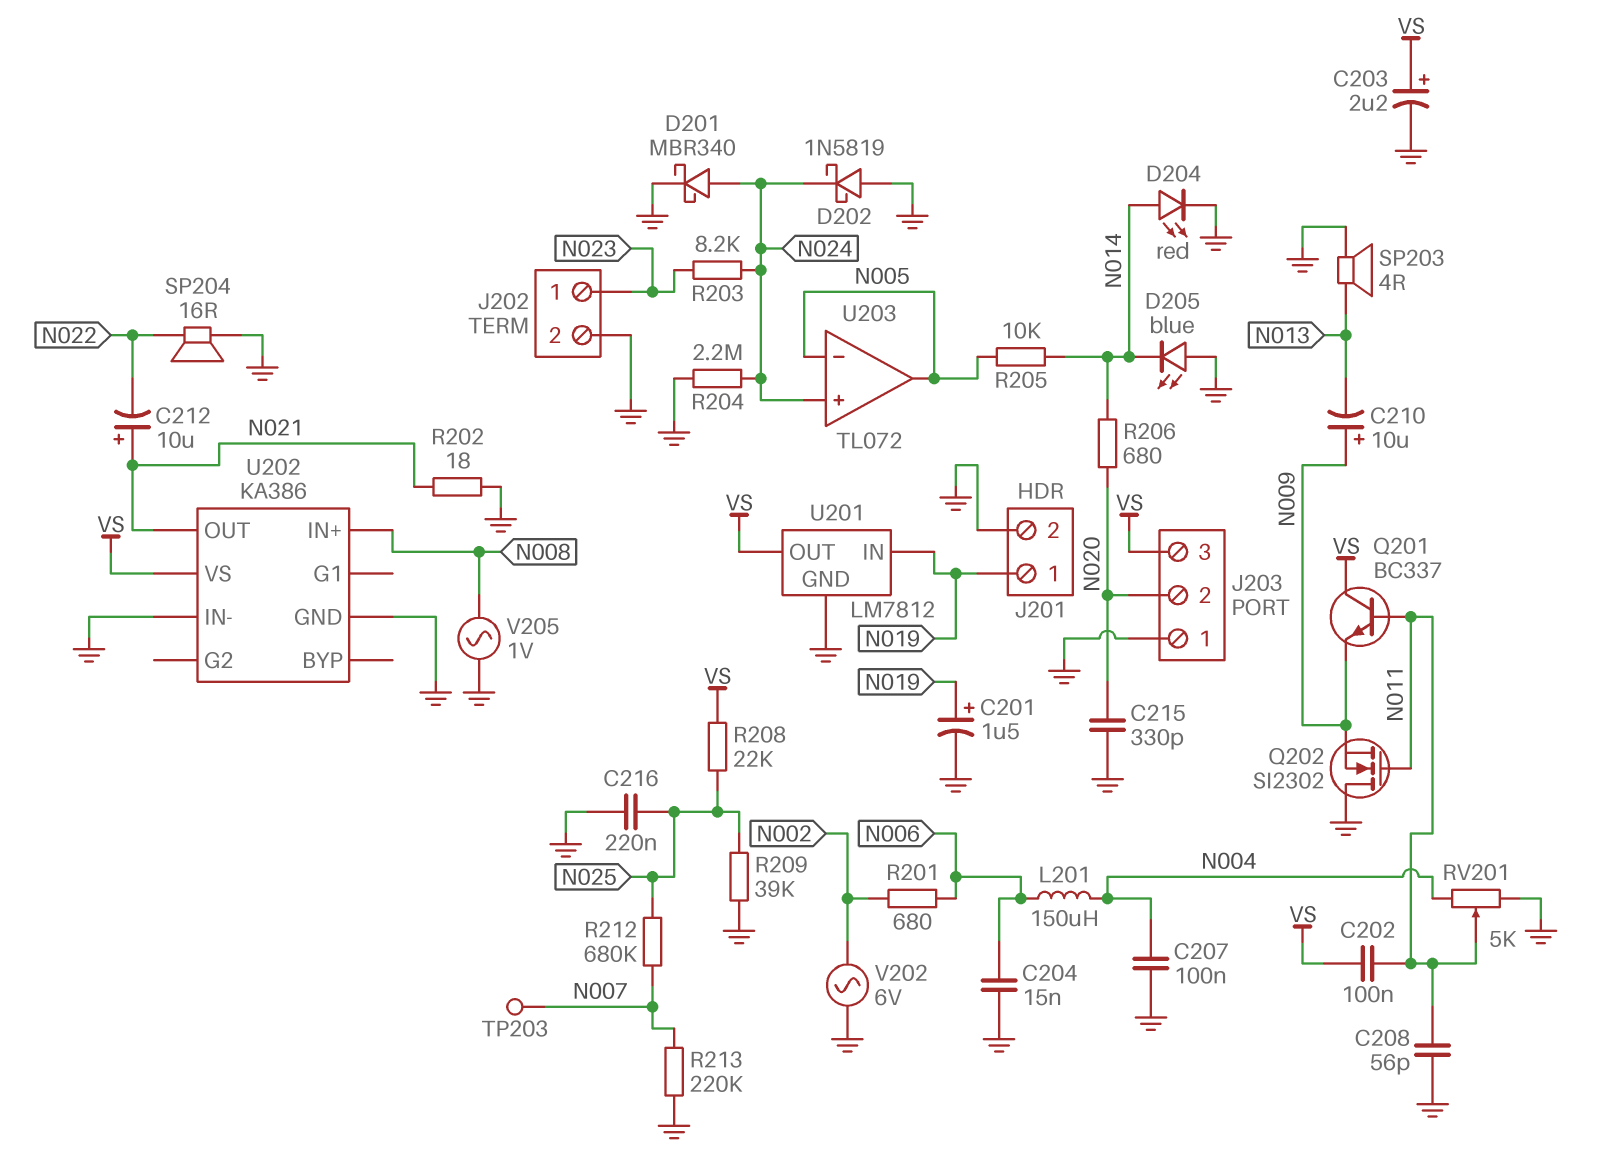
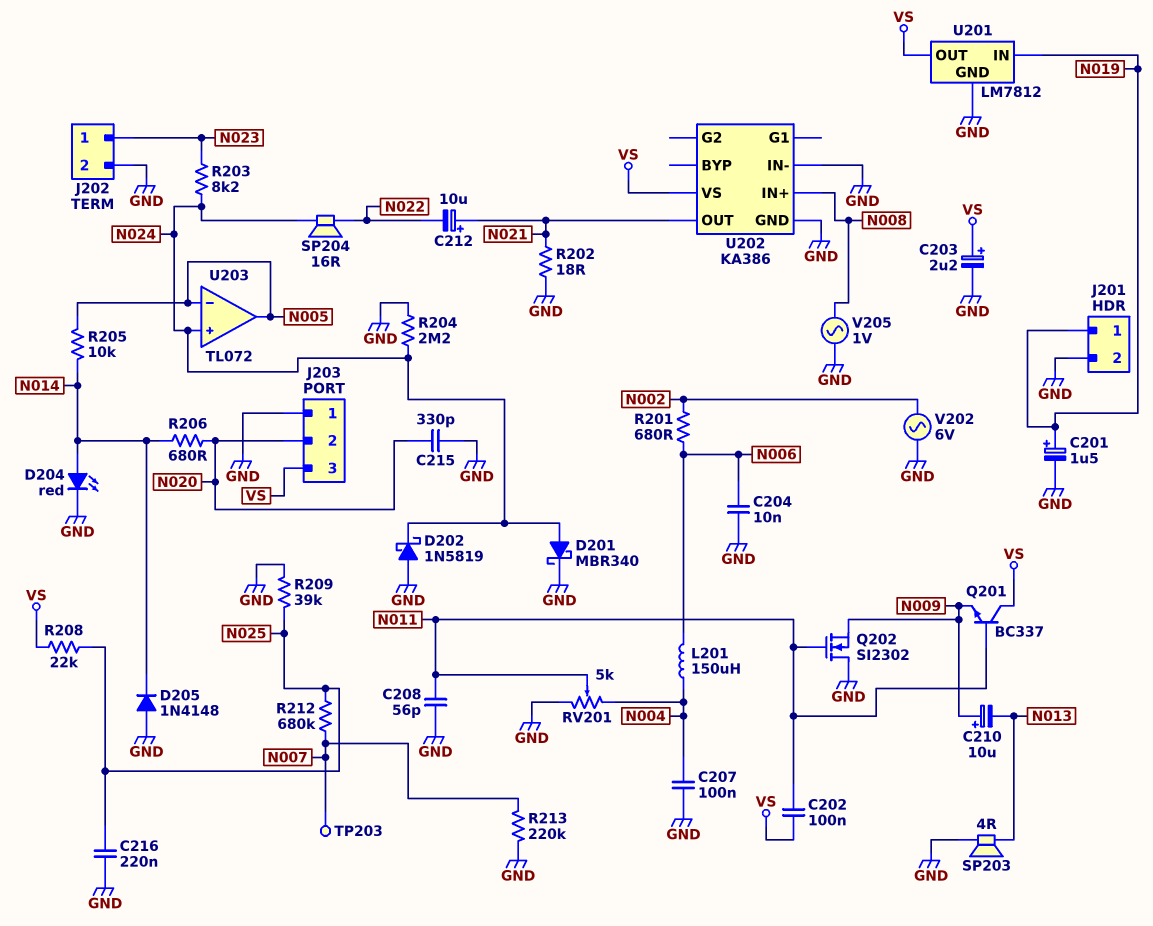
C204: 15nF (GND, N006) -> 10nF (GND, N006)
D205: LED blue (A GND, K N014) -> diode 1N4148 (A GND, K N014)
SP204: speaker 16R (GND, N022) -> speaker 16R (N022, N024)

